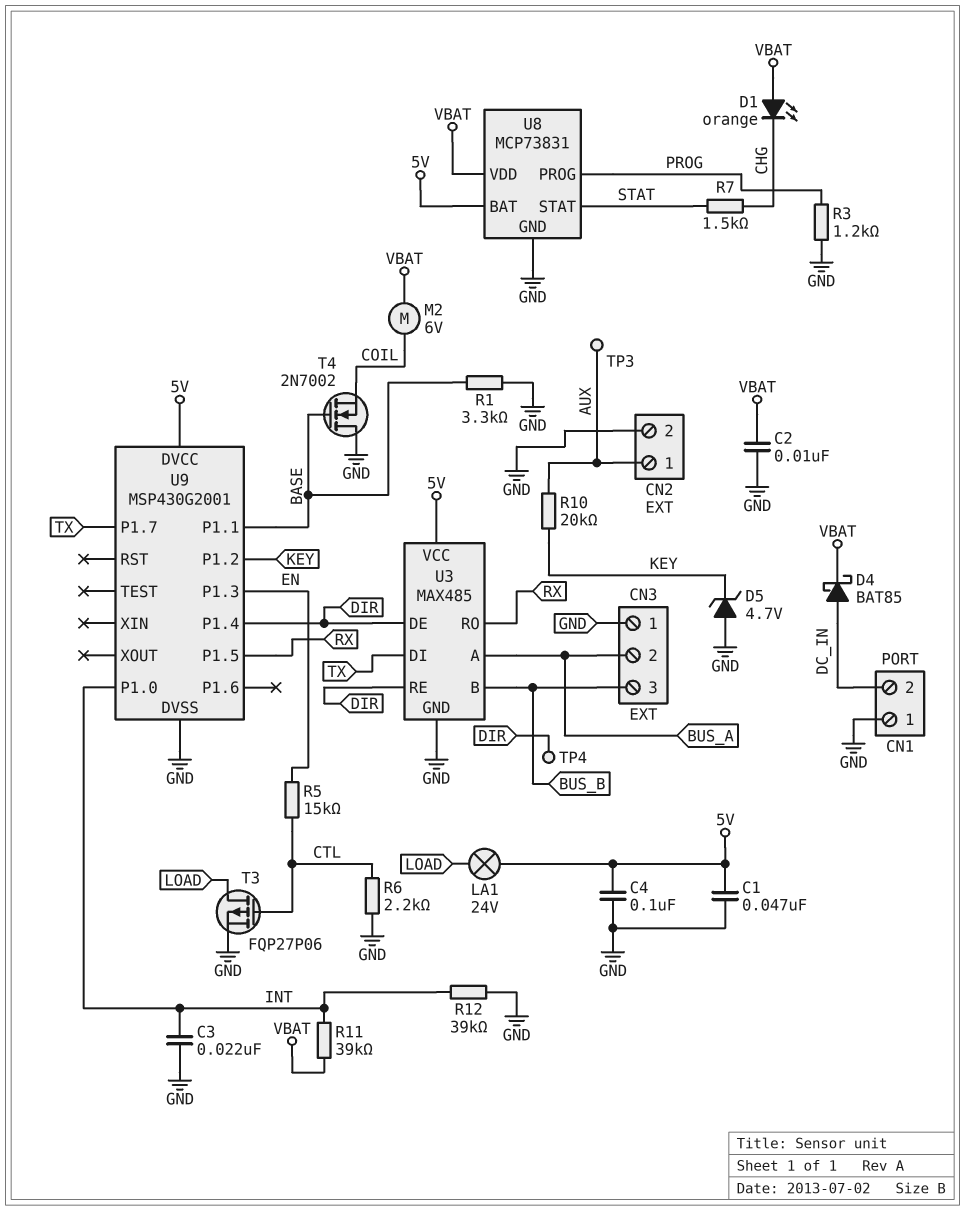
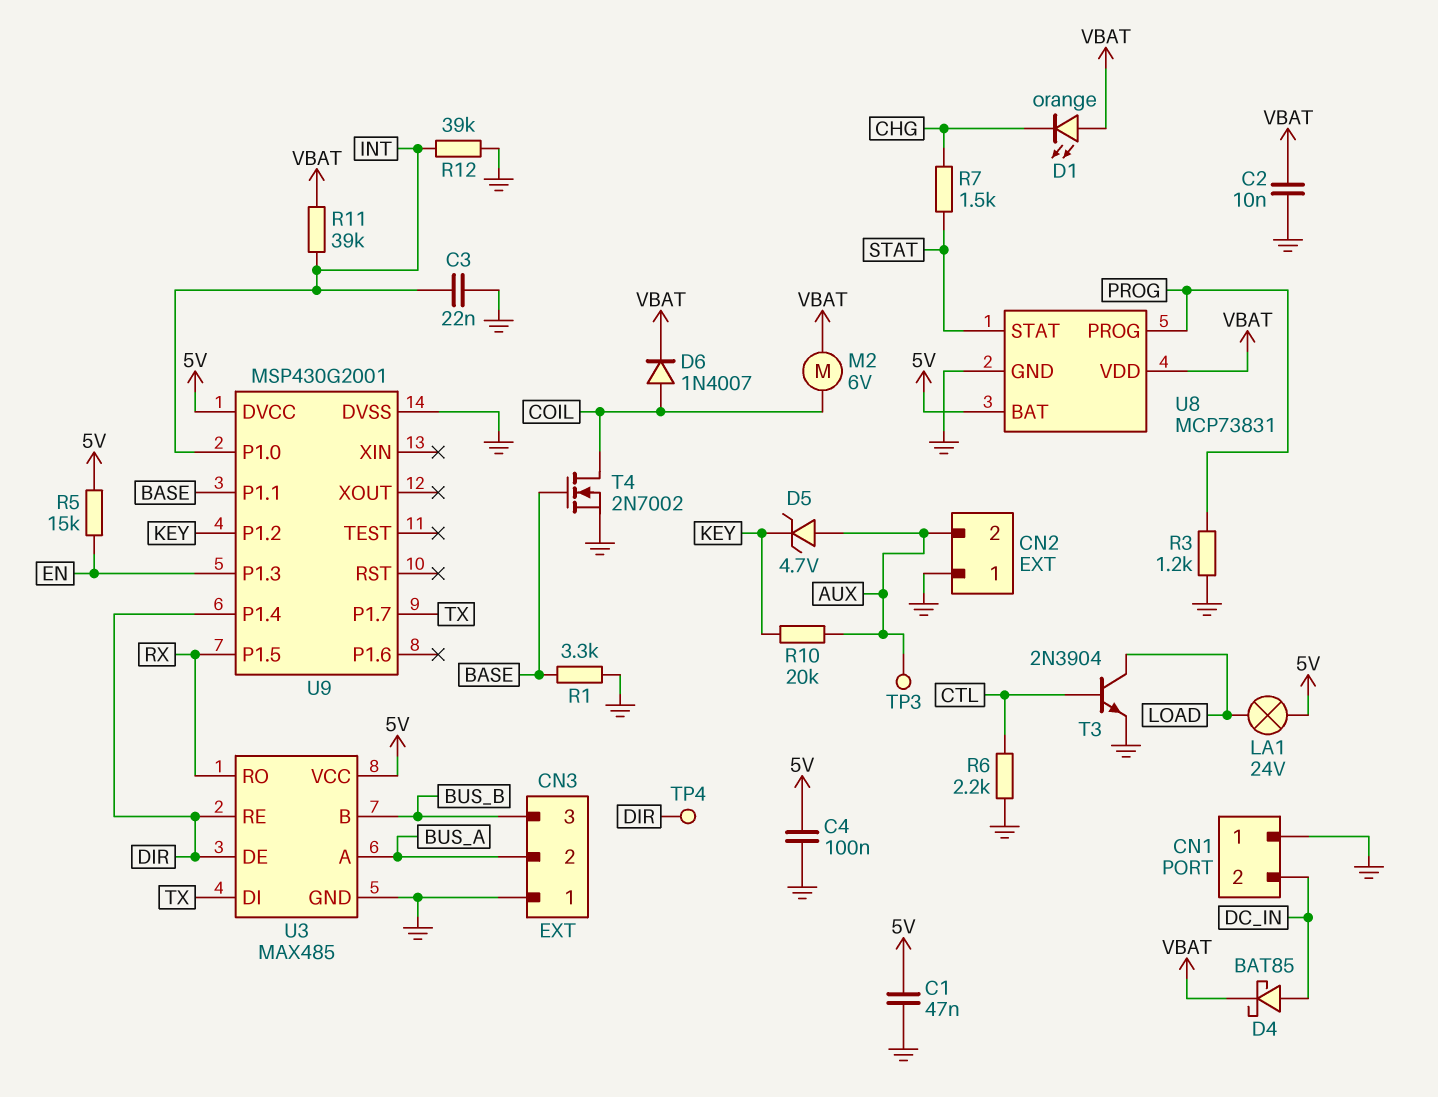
CN2 pin 1: AUX -> GND
CN2 pin 2: GND -> AUX
D5: zener 4.7V (A GND, K KEY) -> zener 4.7V (A AUX, K KEY)
D6: none -> diode 1N4007 (A COIL, K VBAT)
R5: 15k (CTL, EN) -> 15k (5V, EN)
T3: PMOS FQP27P06 (G CTL, D LOAD, S GND) -> NPN 2N3904 (B CTL, C LOAD, E GND)
T4: NMOS 2N7002 (G BASE, D GND, S COIL) -> NMOS 2N7002 (G BASE, D COIL, S GND)

